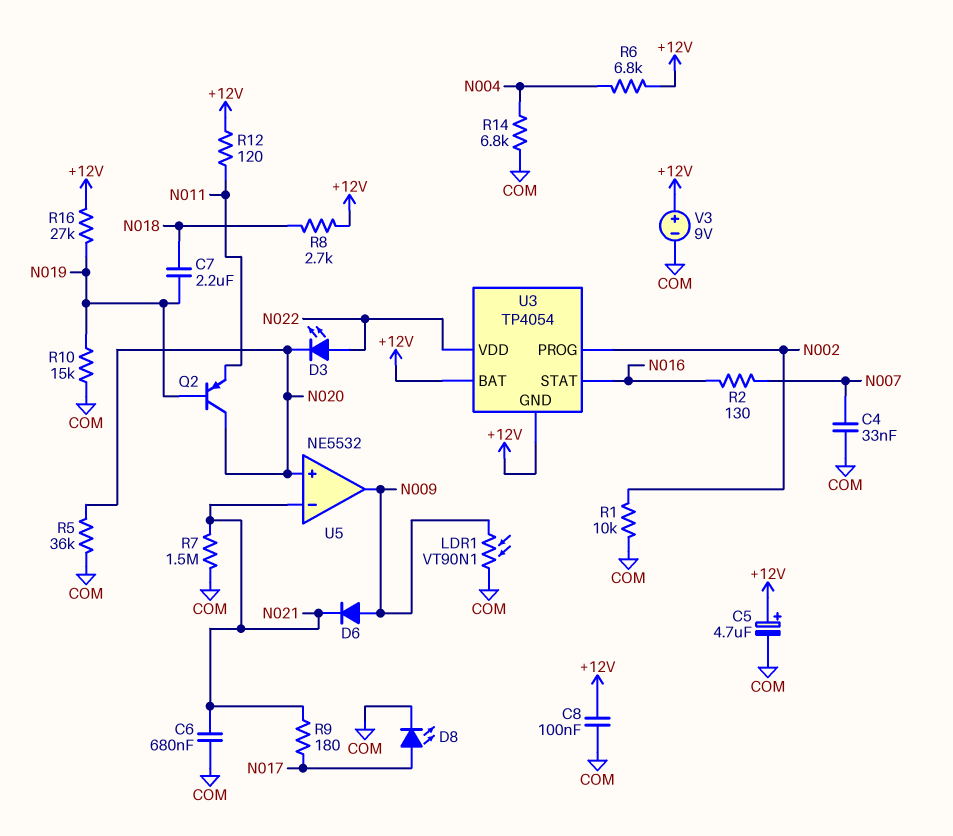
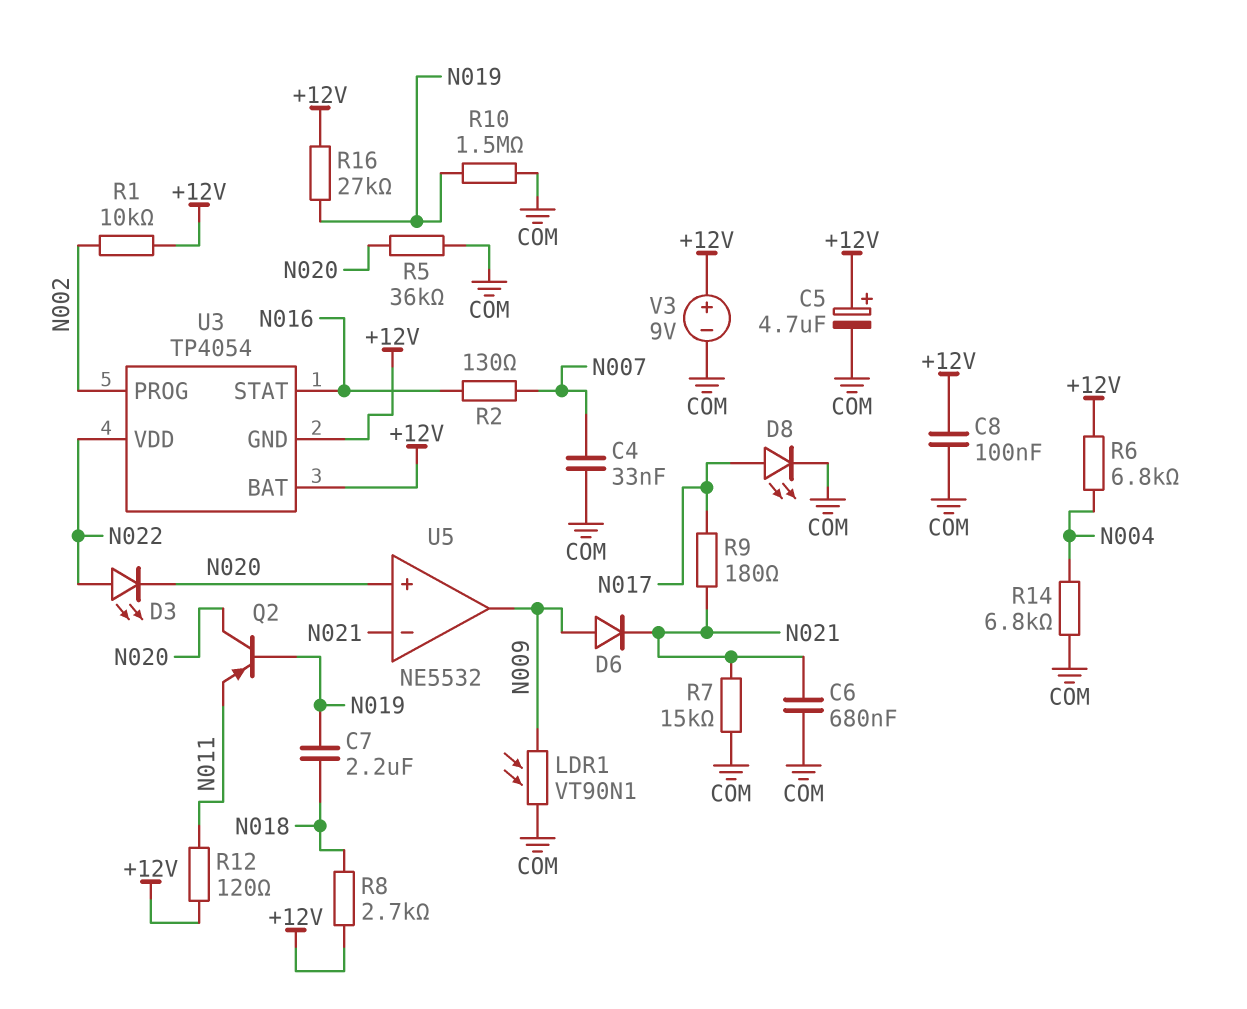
R1: 10k (COM, N002) -> 10k (+12V, N002)
R7: 1.5M (COM, N021) -> 15k (COM, N021)
R10: 15k (COM, N019) -> 1.5M (COM, N019)

